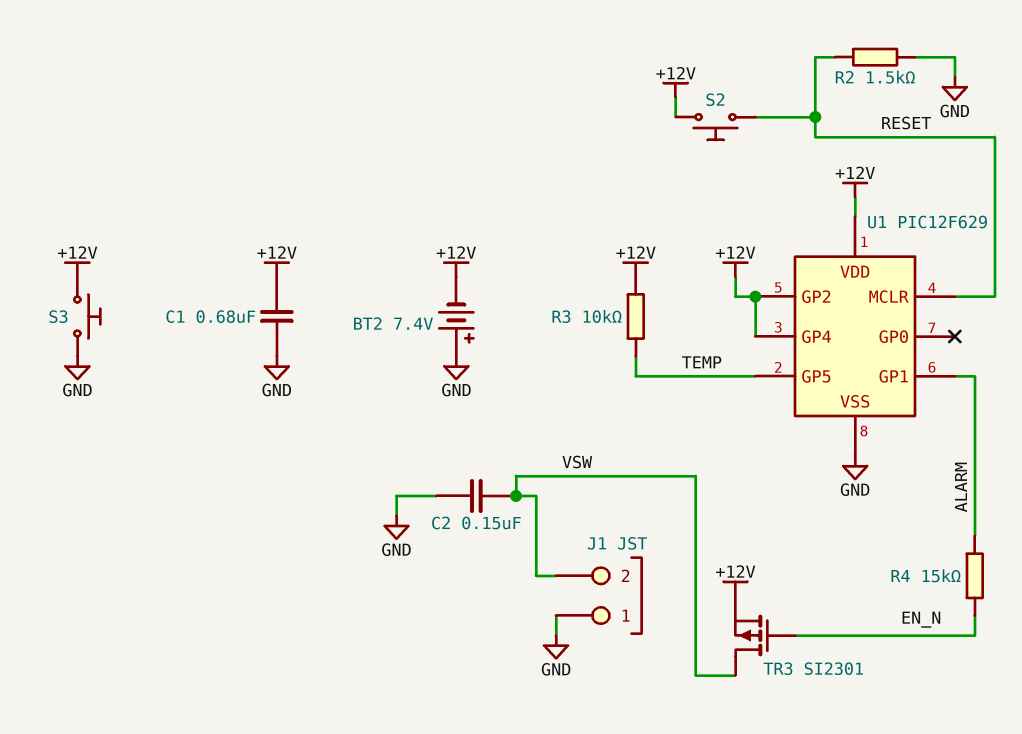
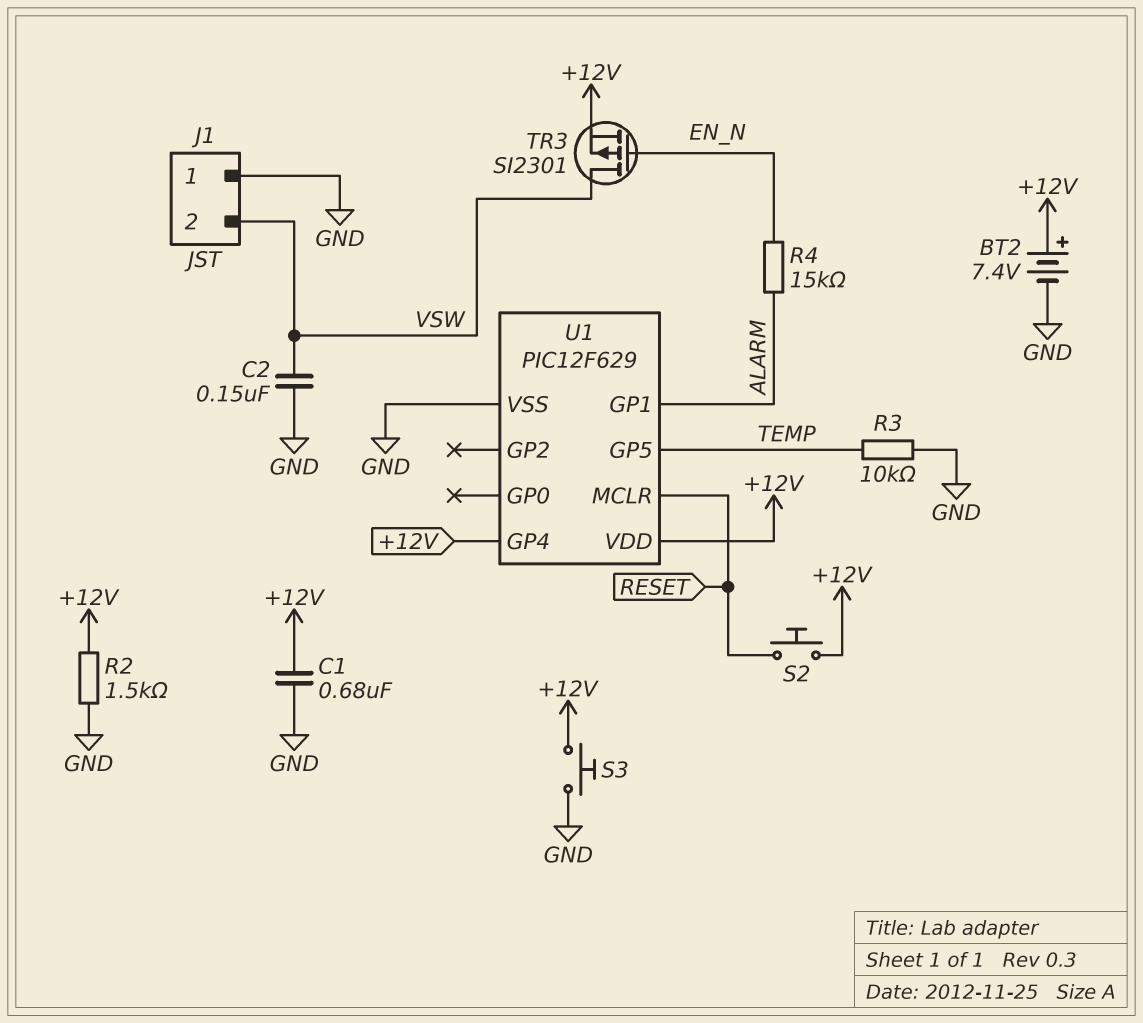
BT2: 7.4V (plus GND, minus +12V) -> 7.4V (plus +12V, minus GND)
R2: 1.5k (GND, RESET) -> 1.5k (+12V, GND)
R3: 10k (+12V, TEMP) -> 10k (GND, TEMP)
U1 pin GP2: +12V -> none

